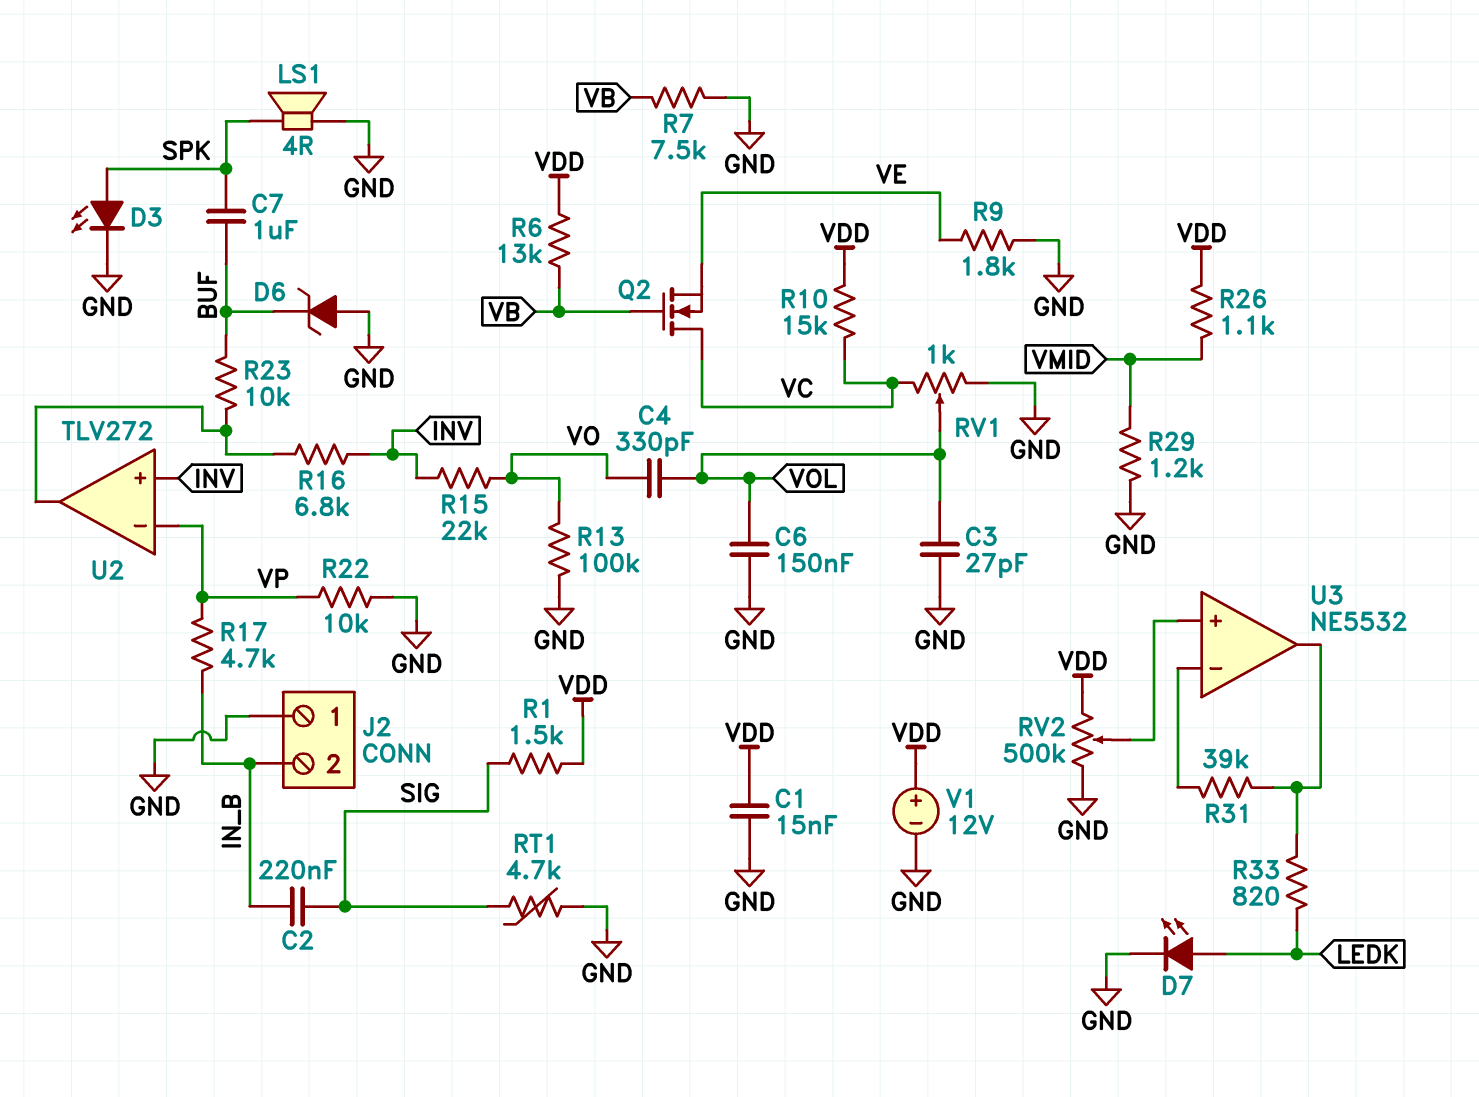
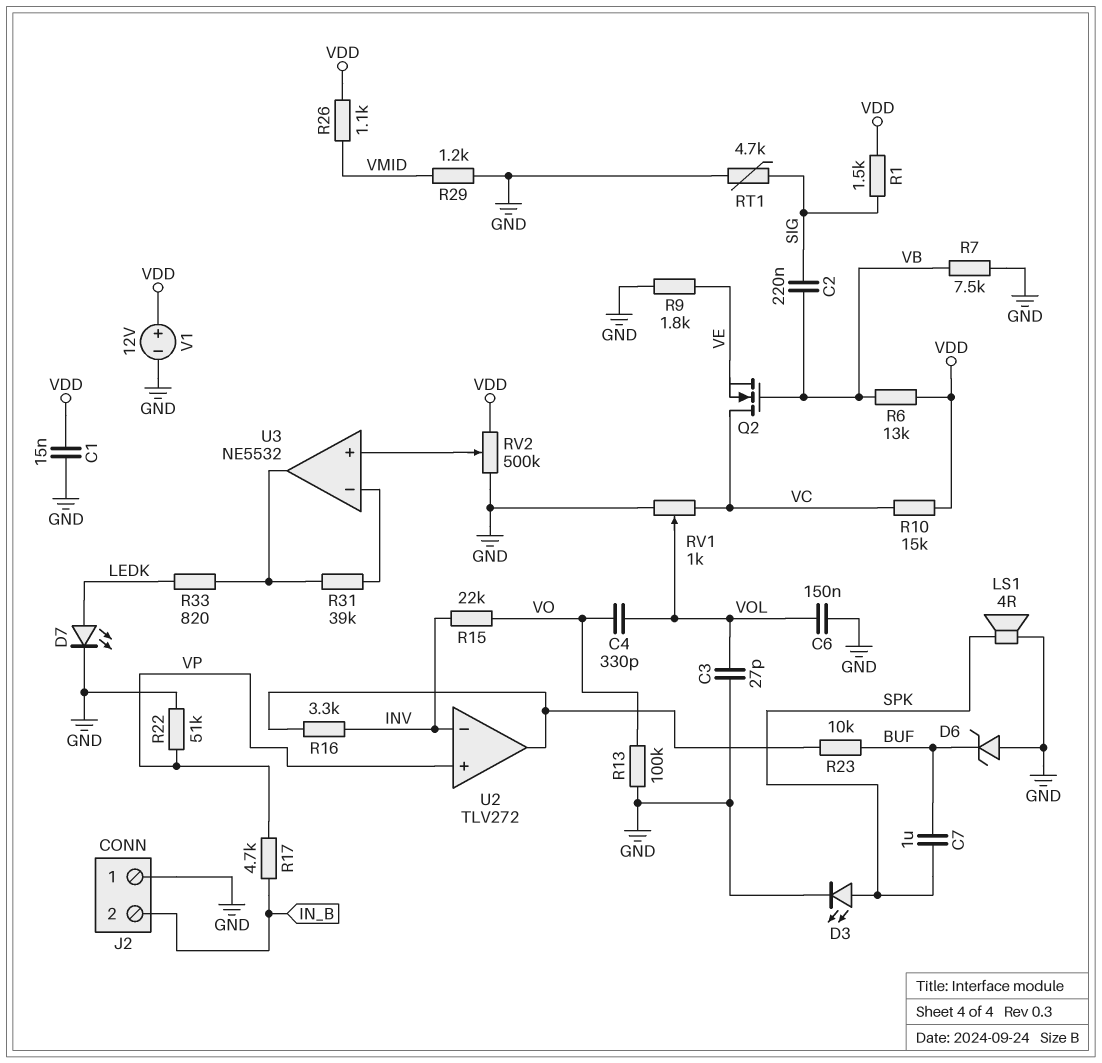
C2: 220nF (IN_B, SIG) -> 220nF (SIG, VB)
R16: 6.8k (INV, U2/out) -> 3.3k (INV, U2/out)
R22: 10k (GND, VP) -> 51k (GND, VP)
U2 pin in+: INV -> VP
U2 pin in-: VP -> INV

